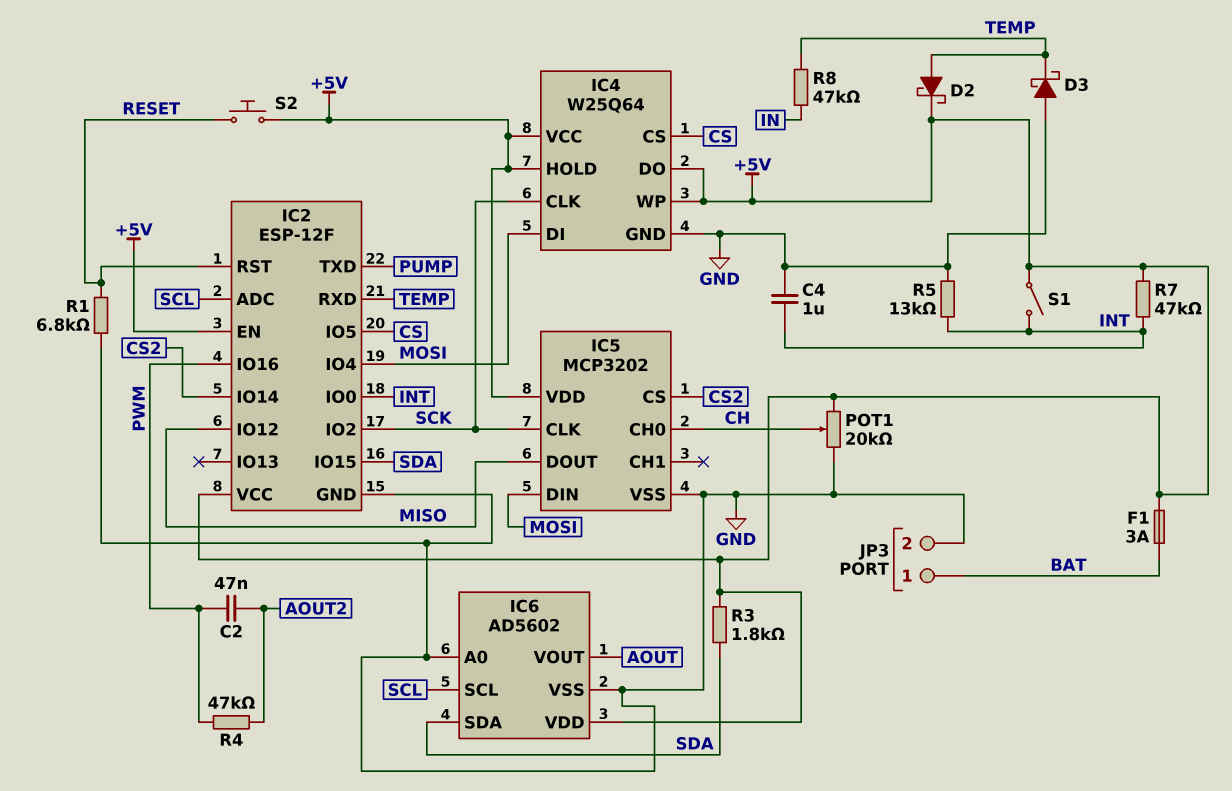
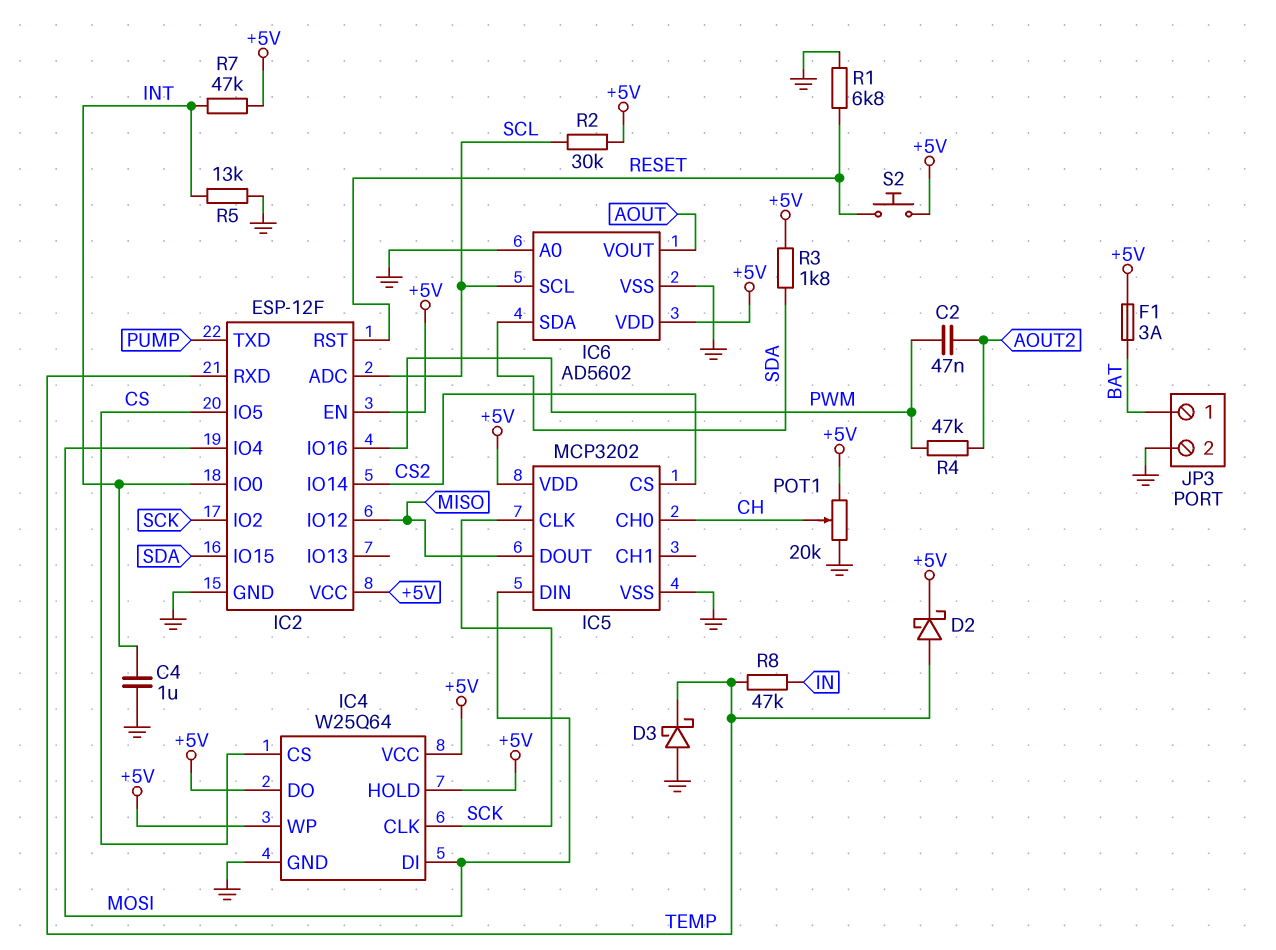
R2: none -> 30k (+5V, SCL)
S1: switch (+5V, INT) -> none

